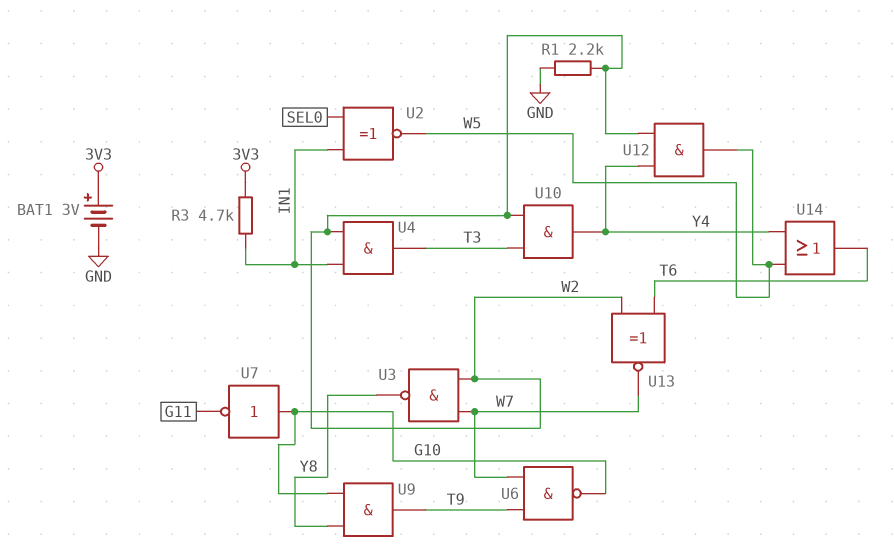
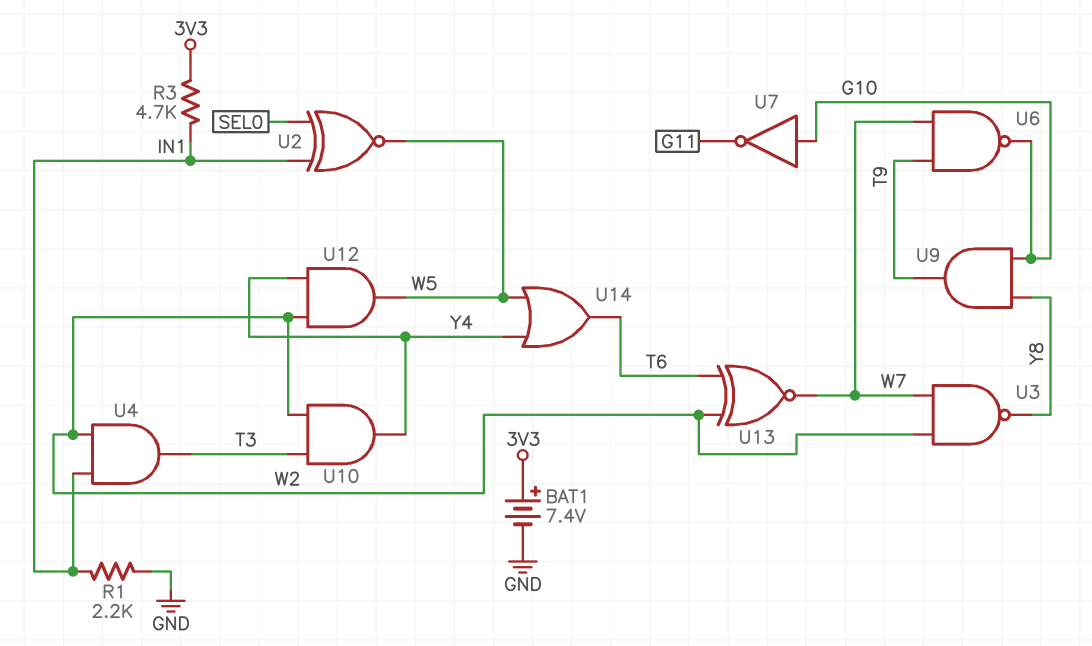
BAT1: 3V (plus 3V3, minus GND) -> 7.4V (plus 3V3, minus GND)
R1: 2.2k (GND, W2) -> 2.2k (GND, IN1)

